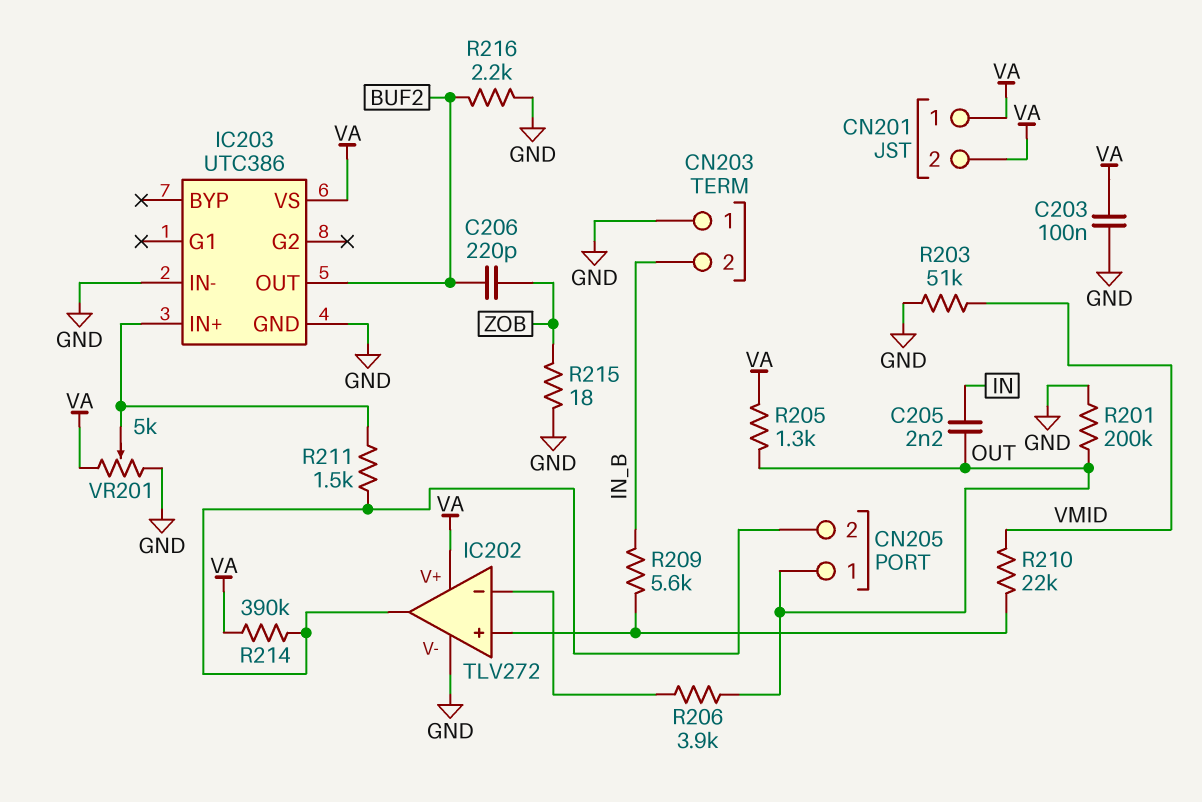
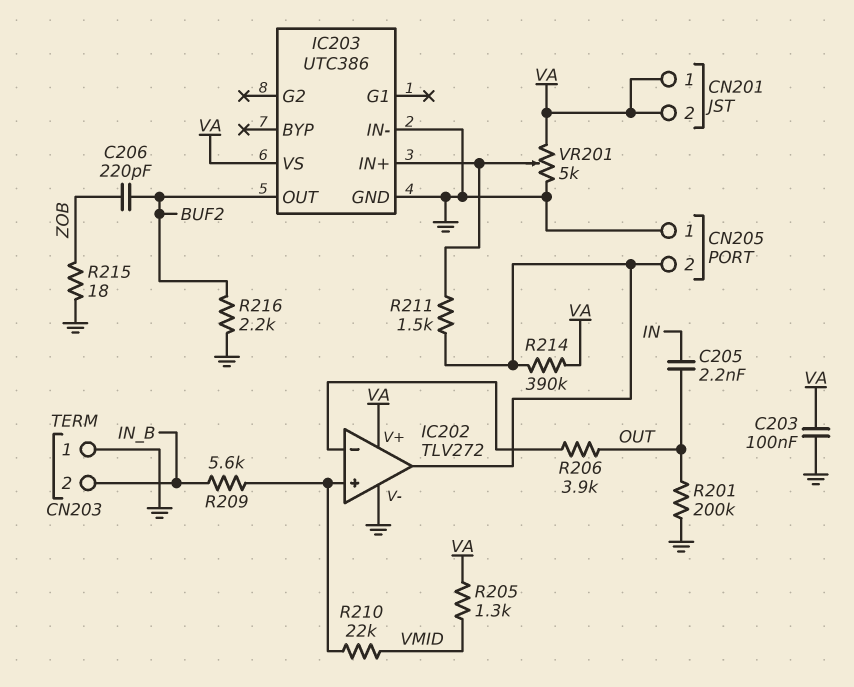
CN205 pin 1: OUT -> GND
R203: 51k (GND, VMID) -> none
R205: 1.3k (OUT, VA) -> 1.3k (VA, VMID)

